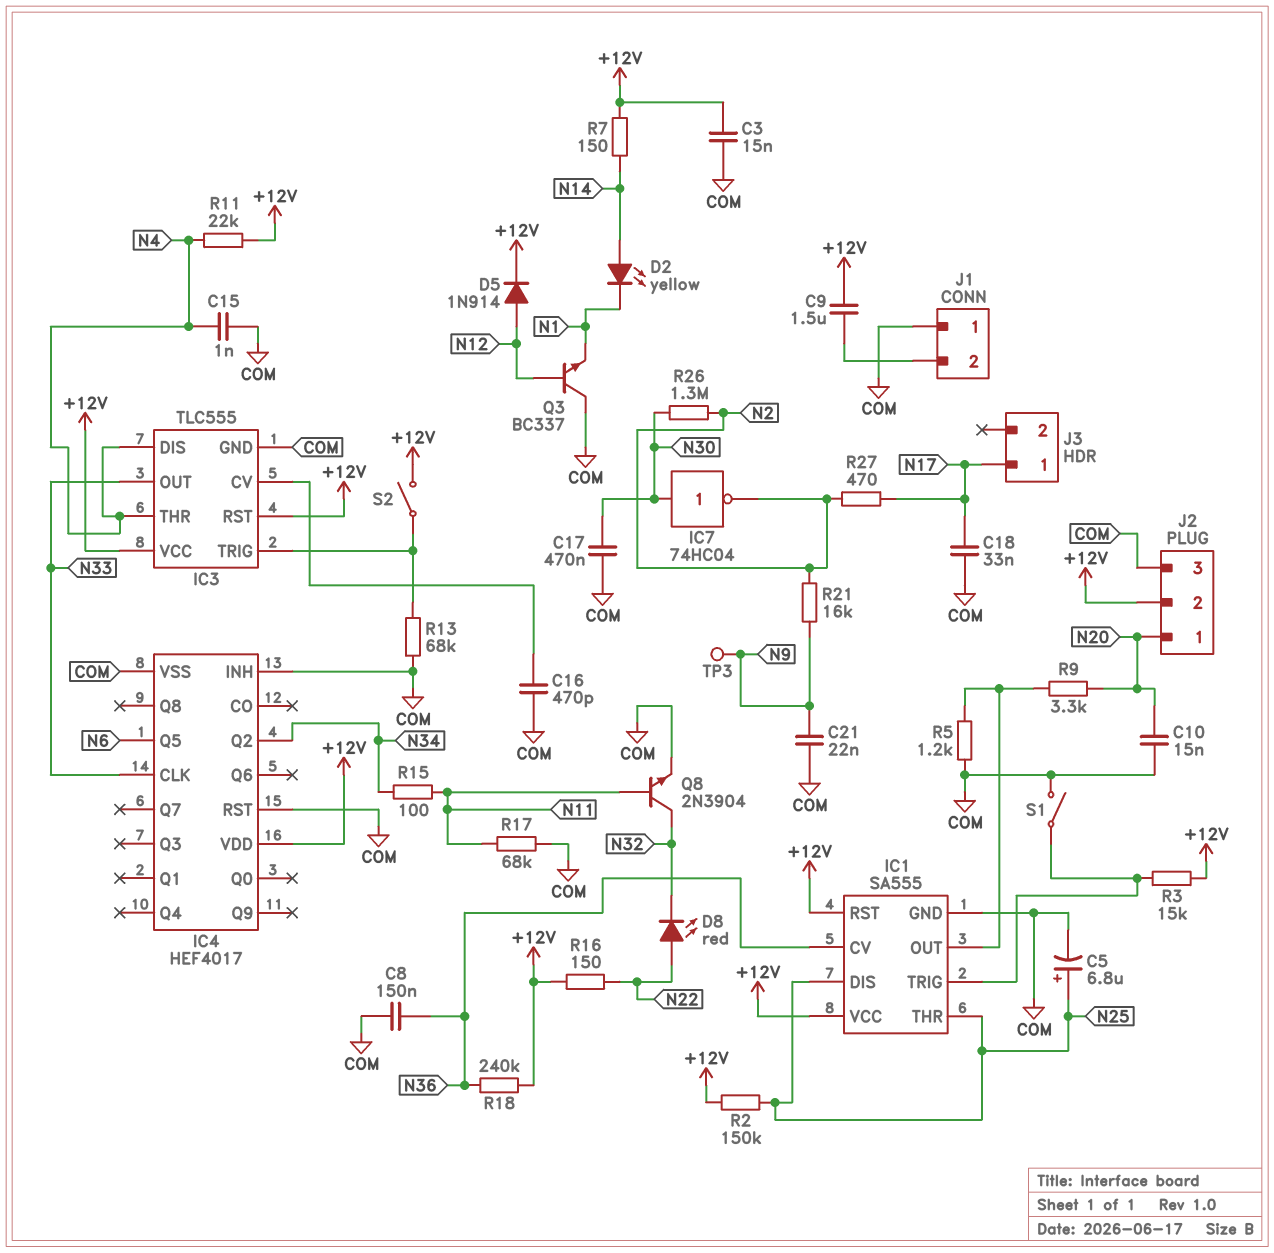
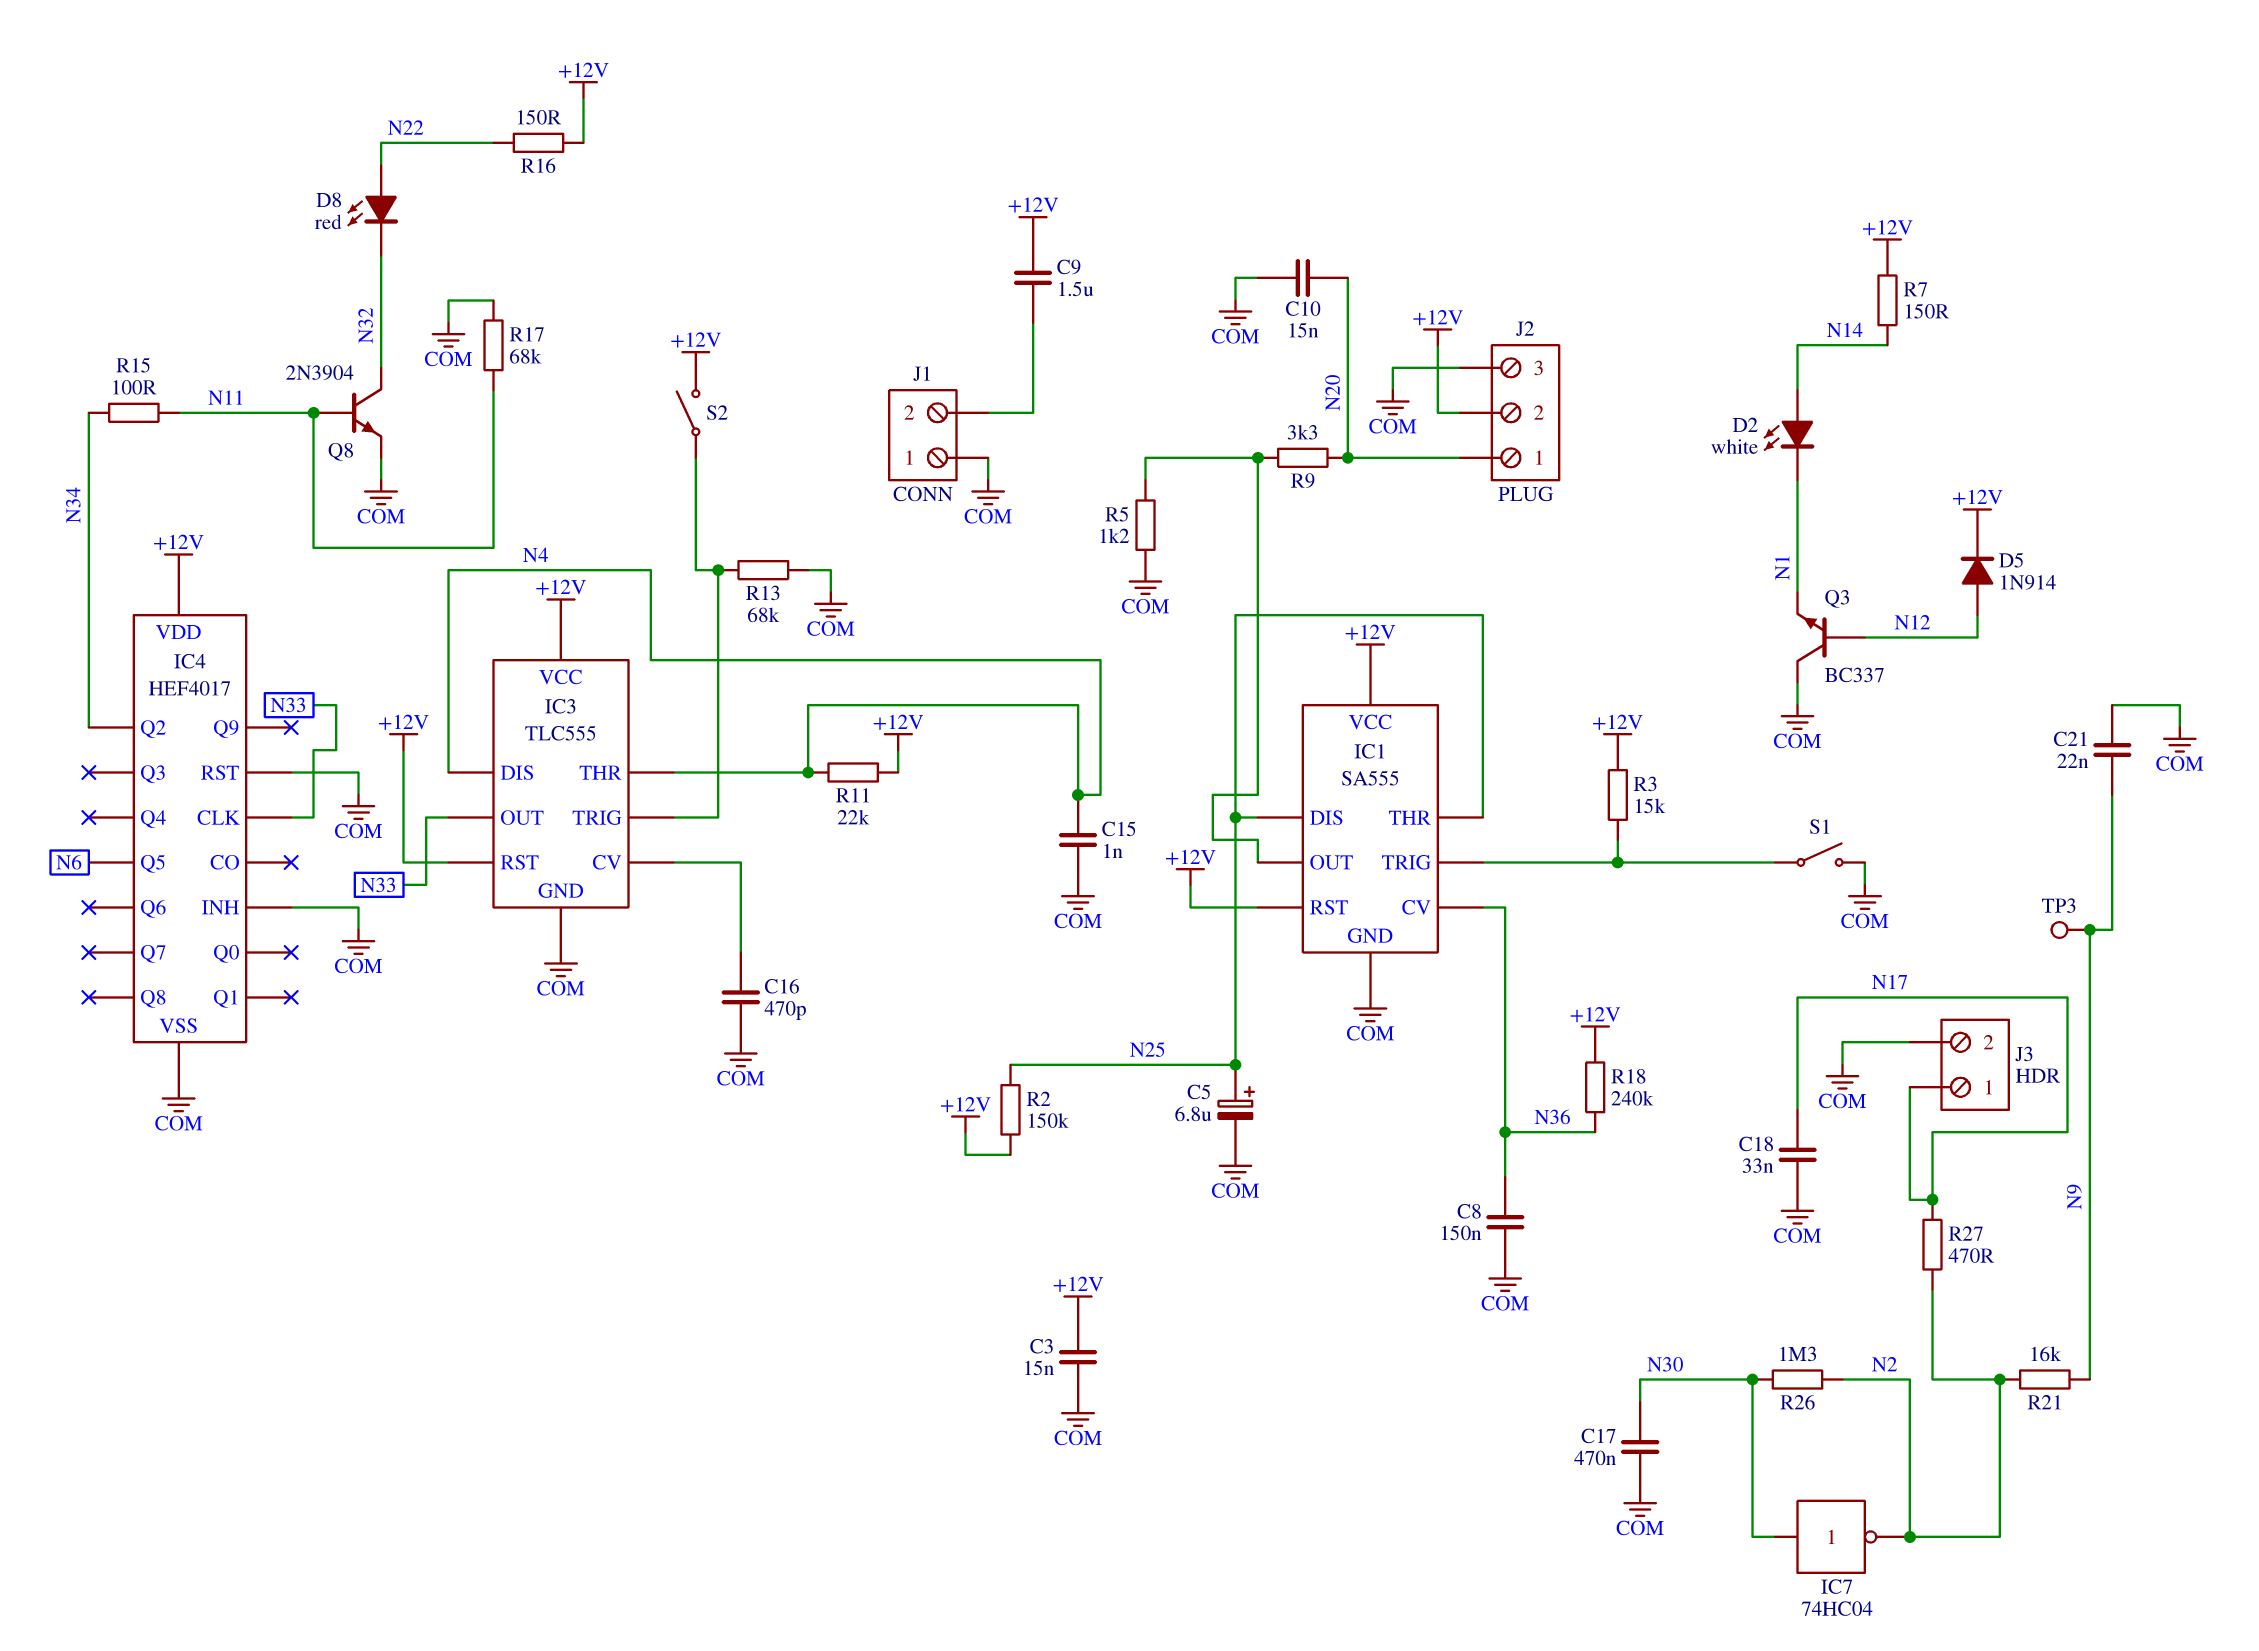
D2: LED yellow (A N14, K N1) -> LED white (A N14, K N1)
J3 pin 2: none -> COM

